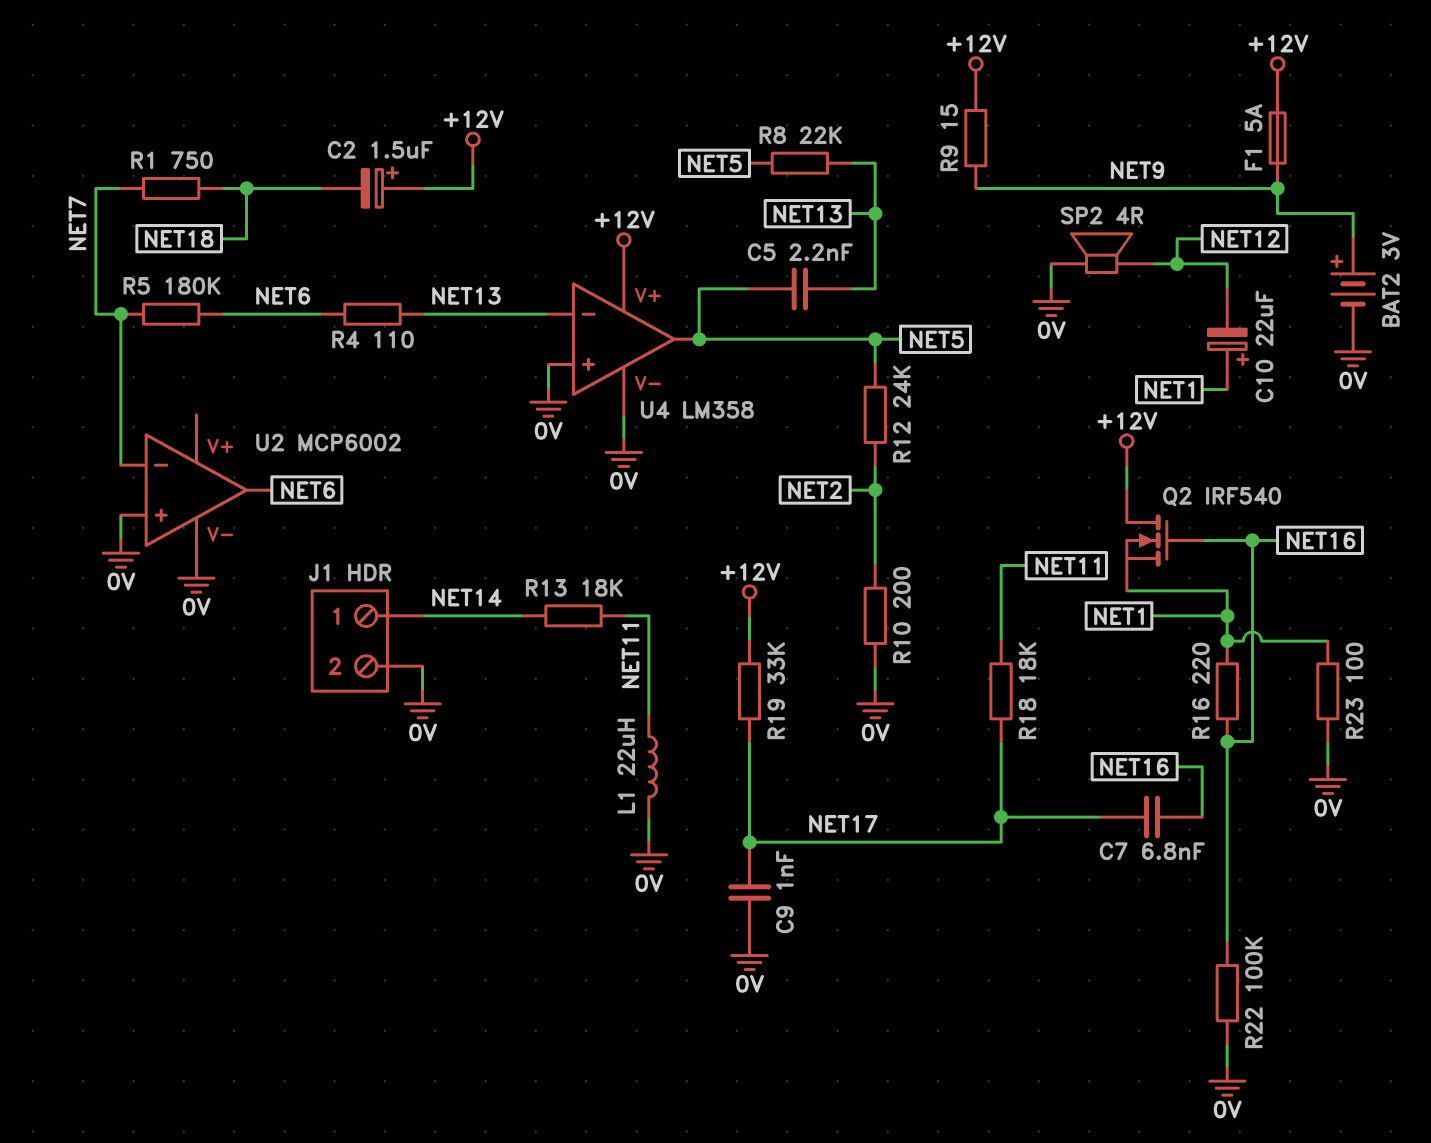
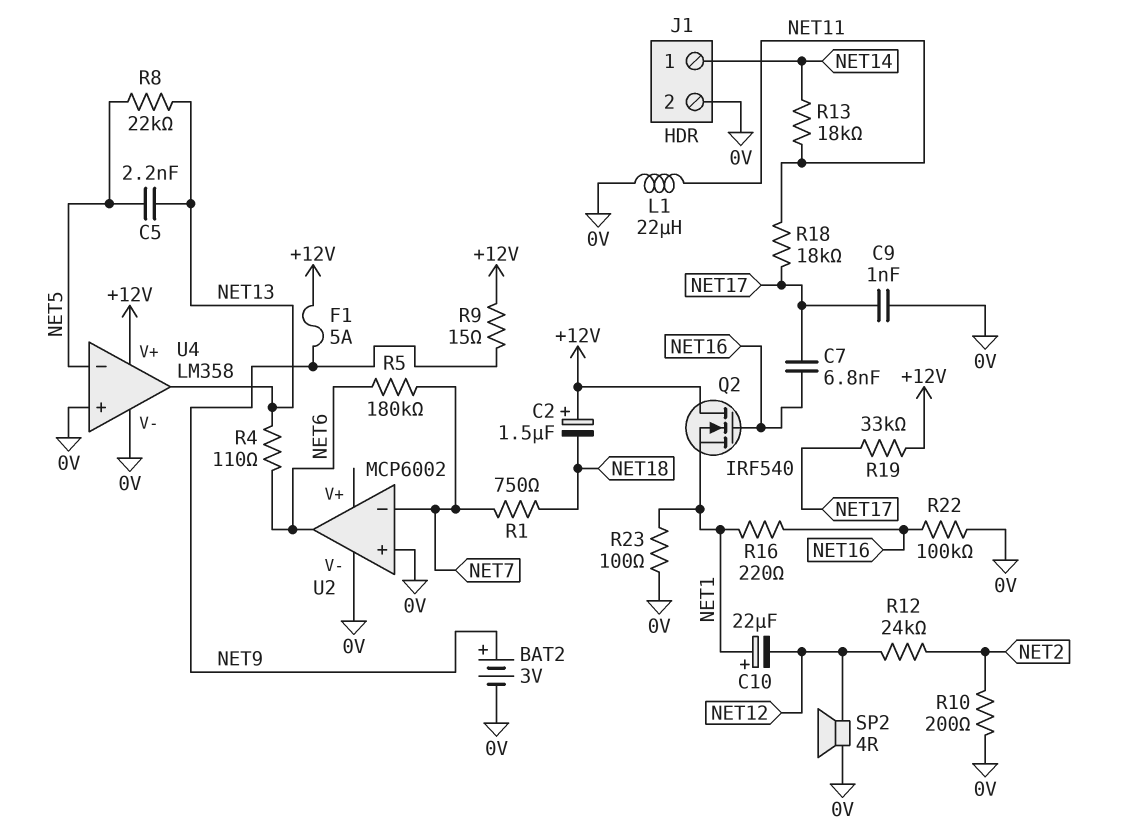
R12: 24k (NET2, NET5) -> 24k (NET2, NET12)
U4 pin in-: NET13 -> NET5
U4 pin out: NET5 -> NET13

